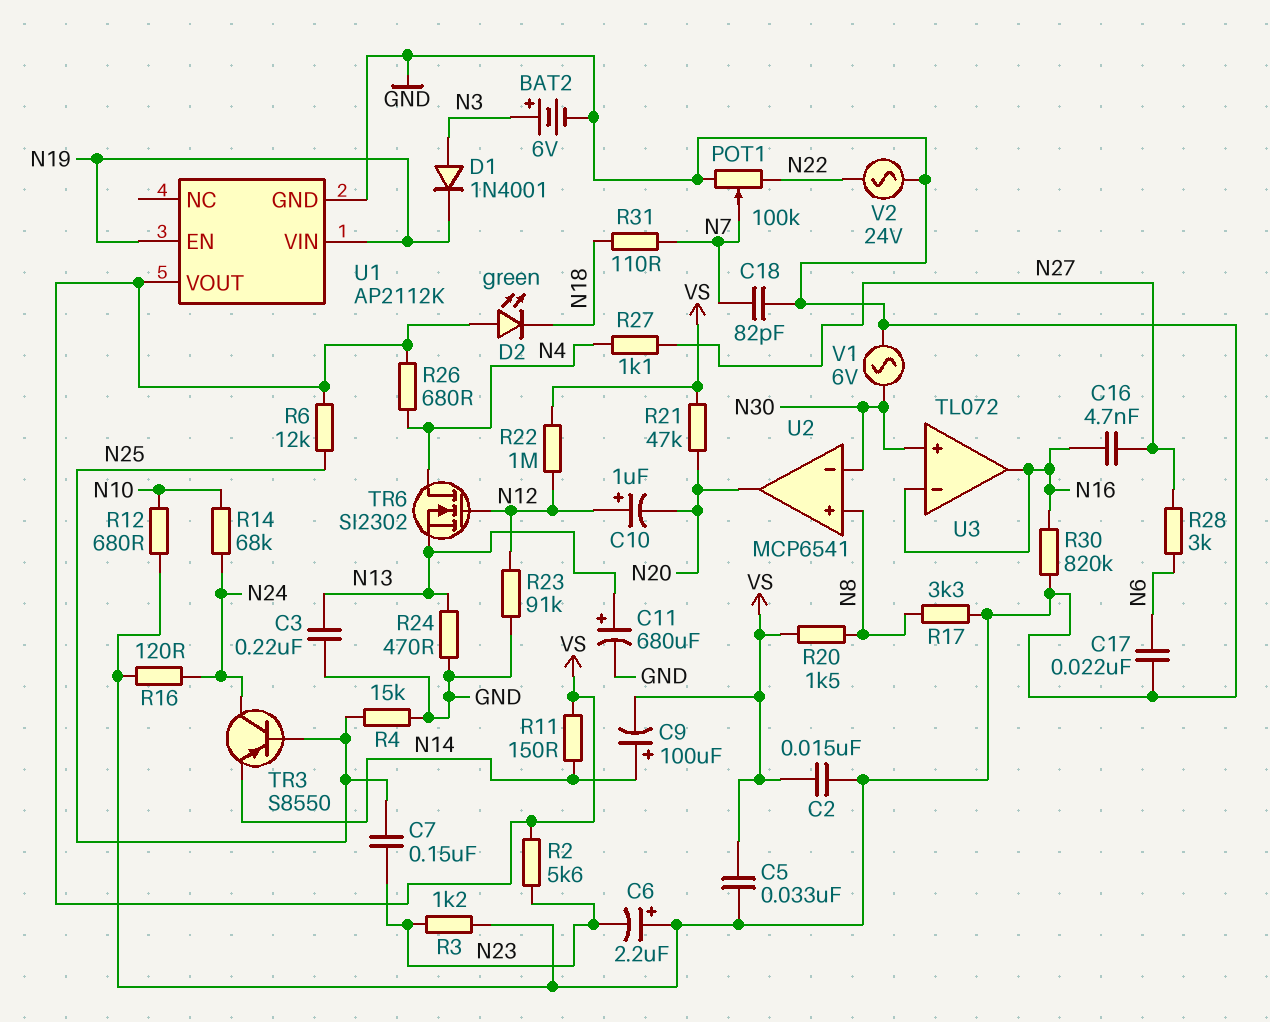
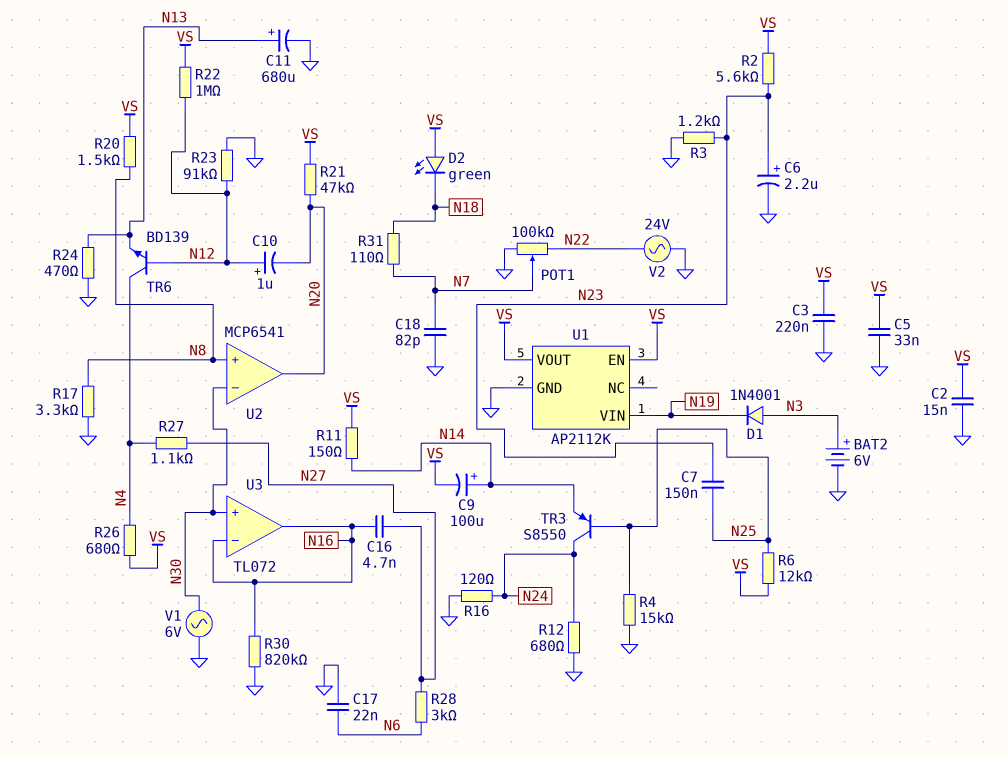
C3: 220nF (GND, N13) -> 220nF (GND, VS)
C6: 2.2uF (plus GND, minus N23) -> 2.2uF (plus N23, minus GND)
R12: 680 (GND, N10) -> 680 (GND, N24)
R14: 68k (N10, N24) -> none
TR6: NMOS SI2302 (G N12, D N4, S N13) -> NPN BD139 (B N12, C N4, E N13)
U1 pin EN: N19 -> VS

